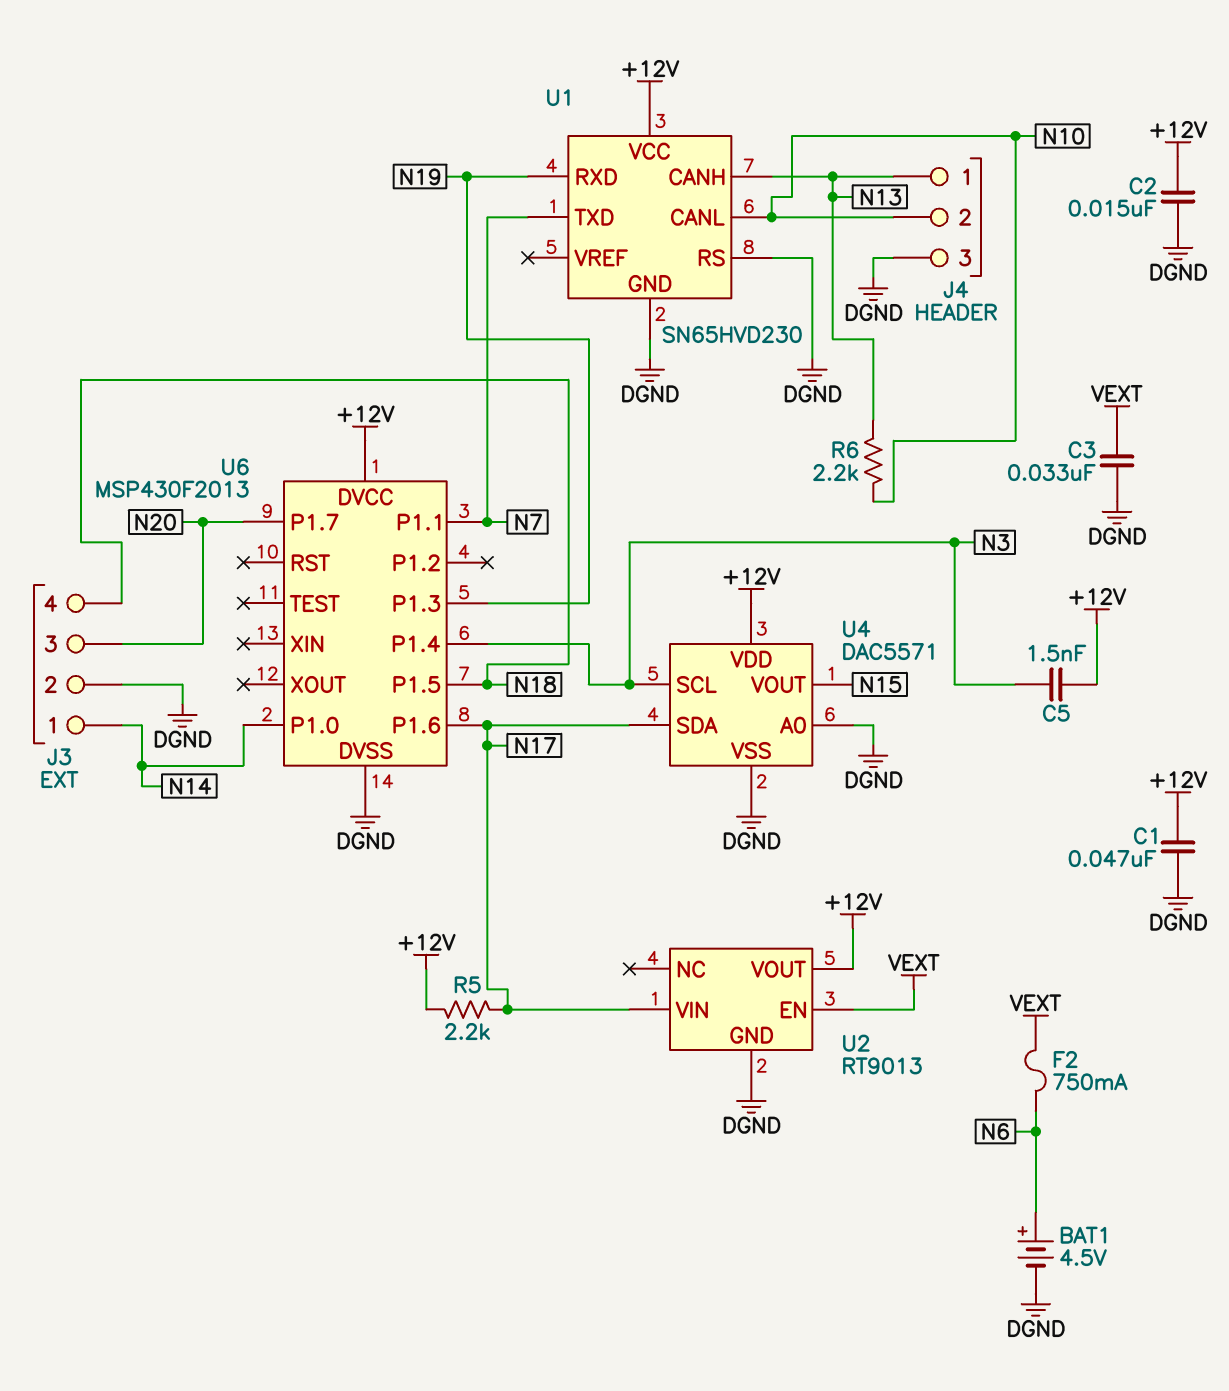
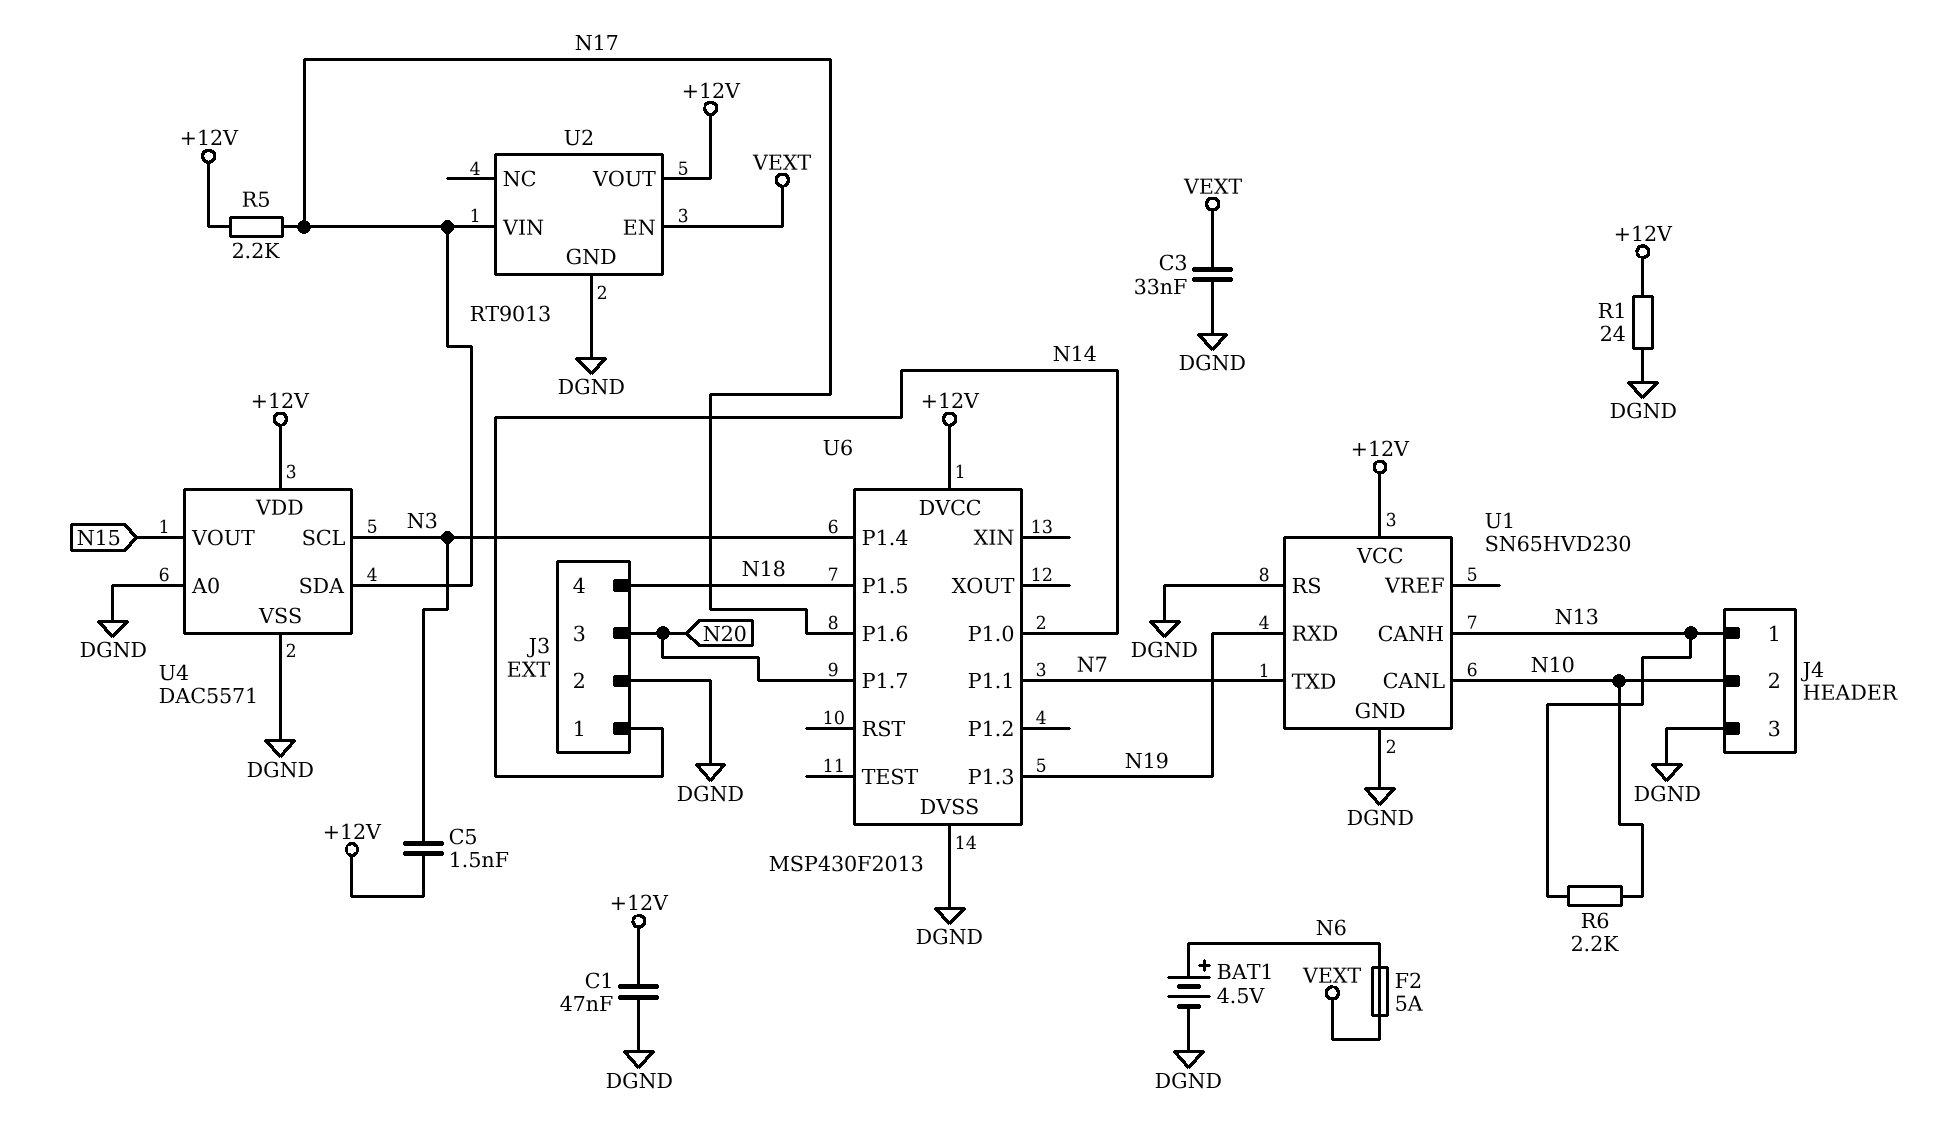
C2: 15nF (+12V, DGND) -> none
F2: 750mA (N6, VEXT) -> 5A (N6, VEXT)
R1: none -> 24 (+12V, DGND)

